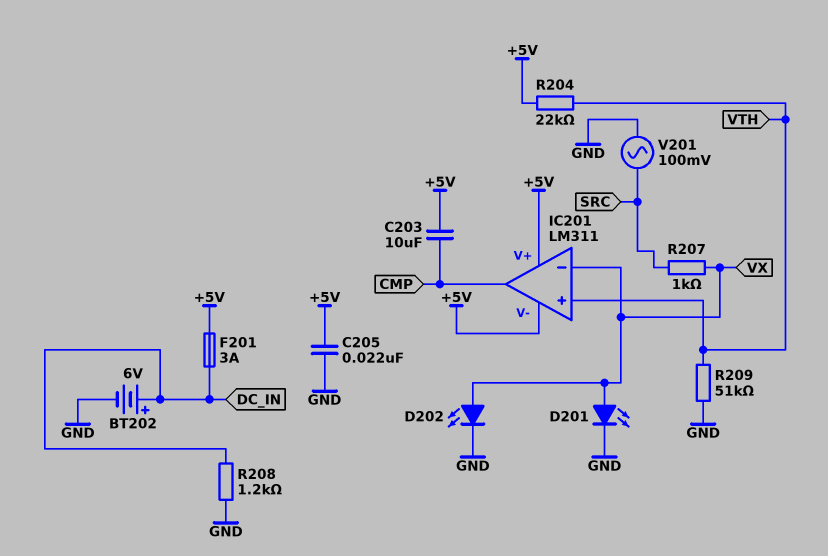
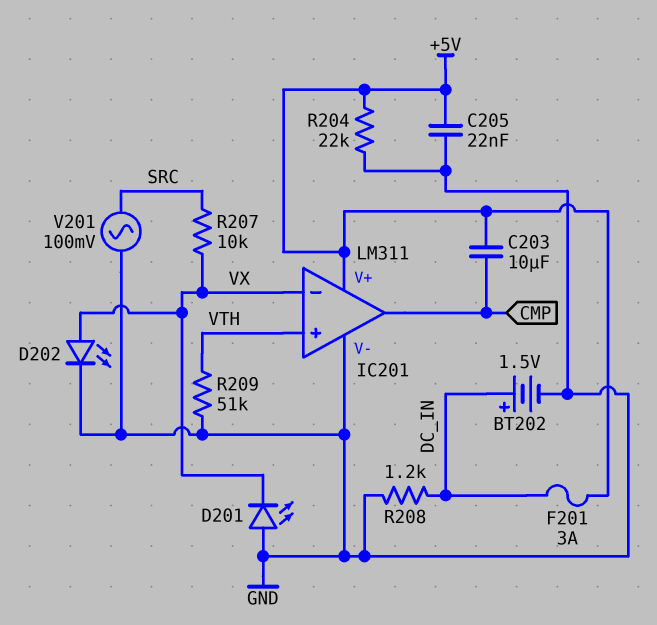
BT202: 6V (plus DC_IN, minus GND) -> 1.5V (plus DC_IN, minus GND)
D201: LED (A VX, K GND) -> LED (A GND, K VX)
IC201 pin V-: +5V -> GND
R204: 22k (+5V, VTH) -> 22k (+5V, GND)
R207: 1k (SRC, VX) -> 10k (SRC, VX)

